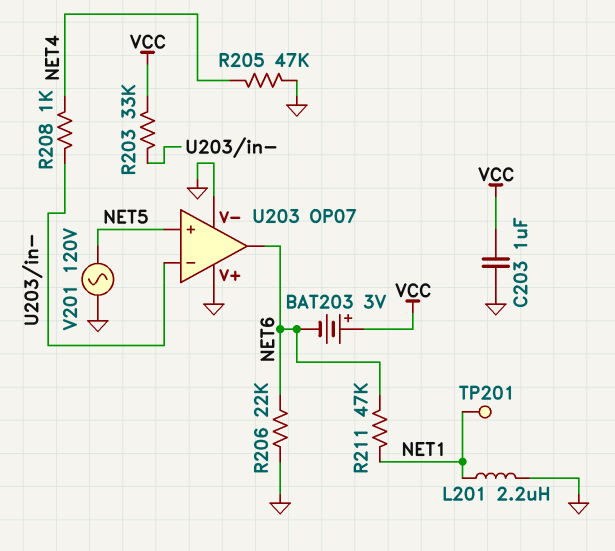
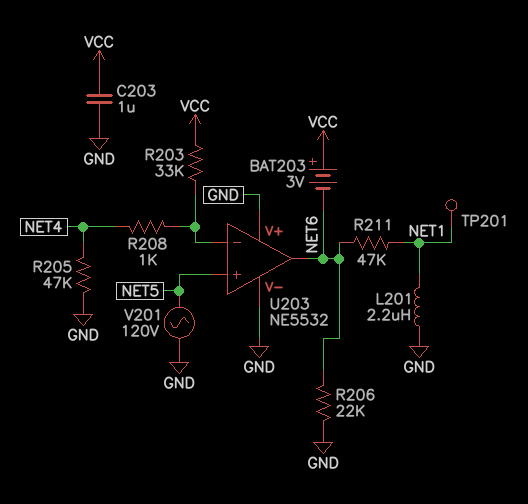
U203: OP07 -> NE5532

